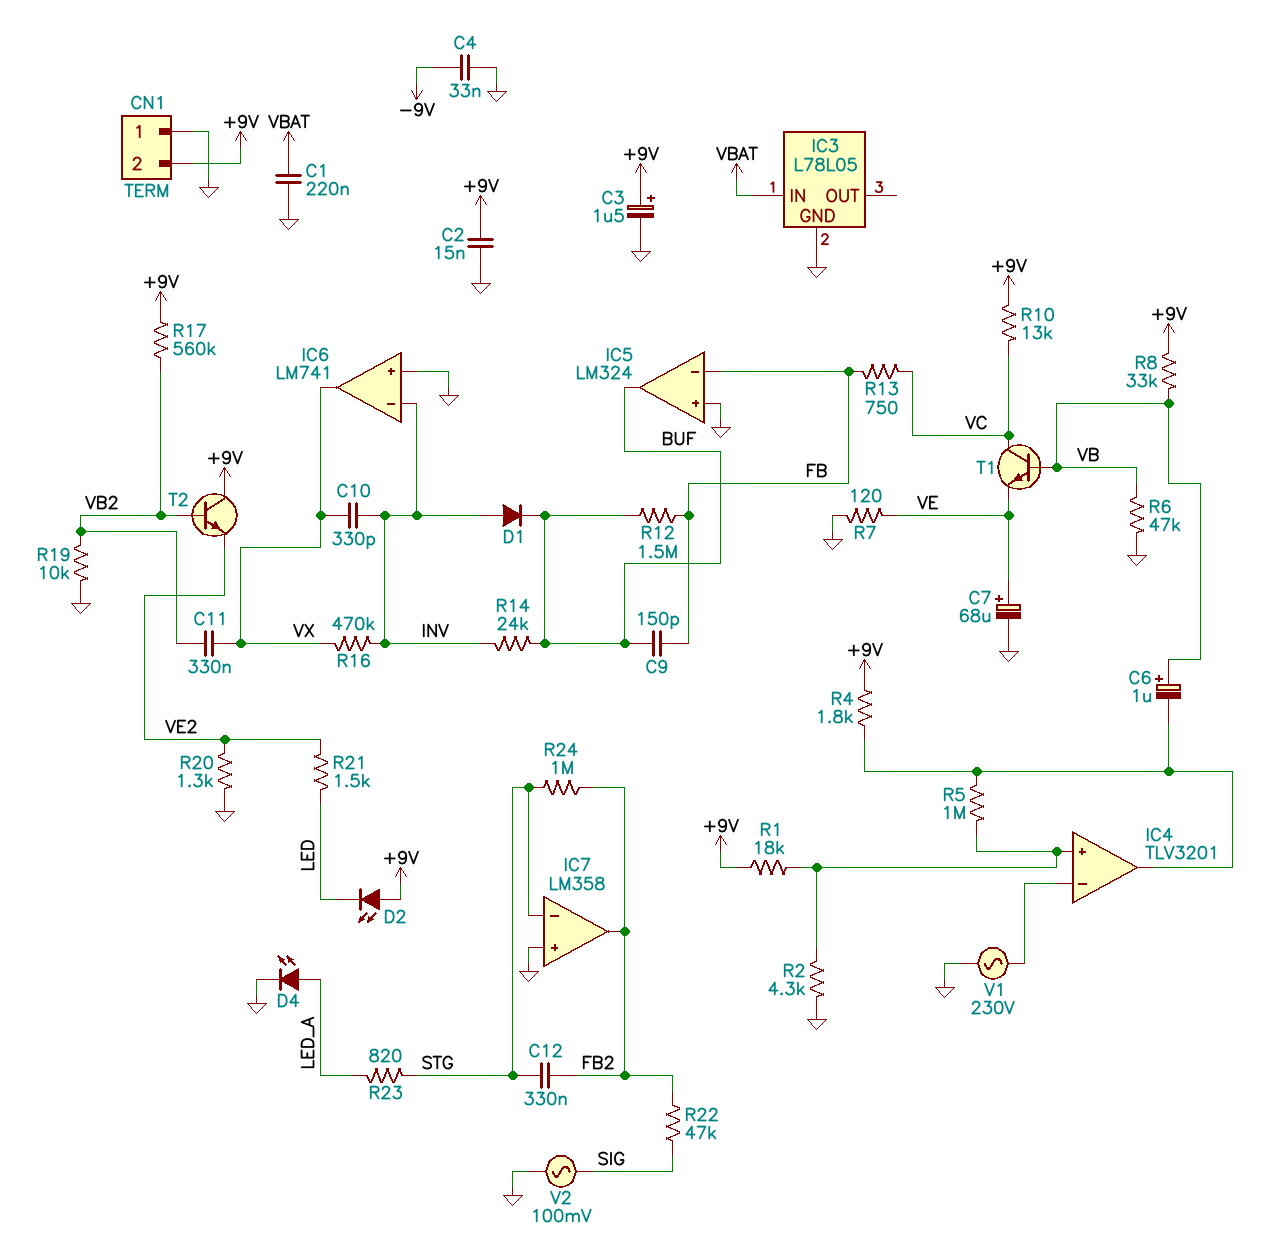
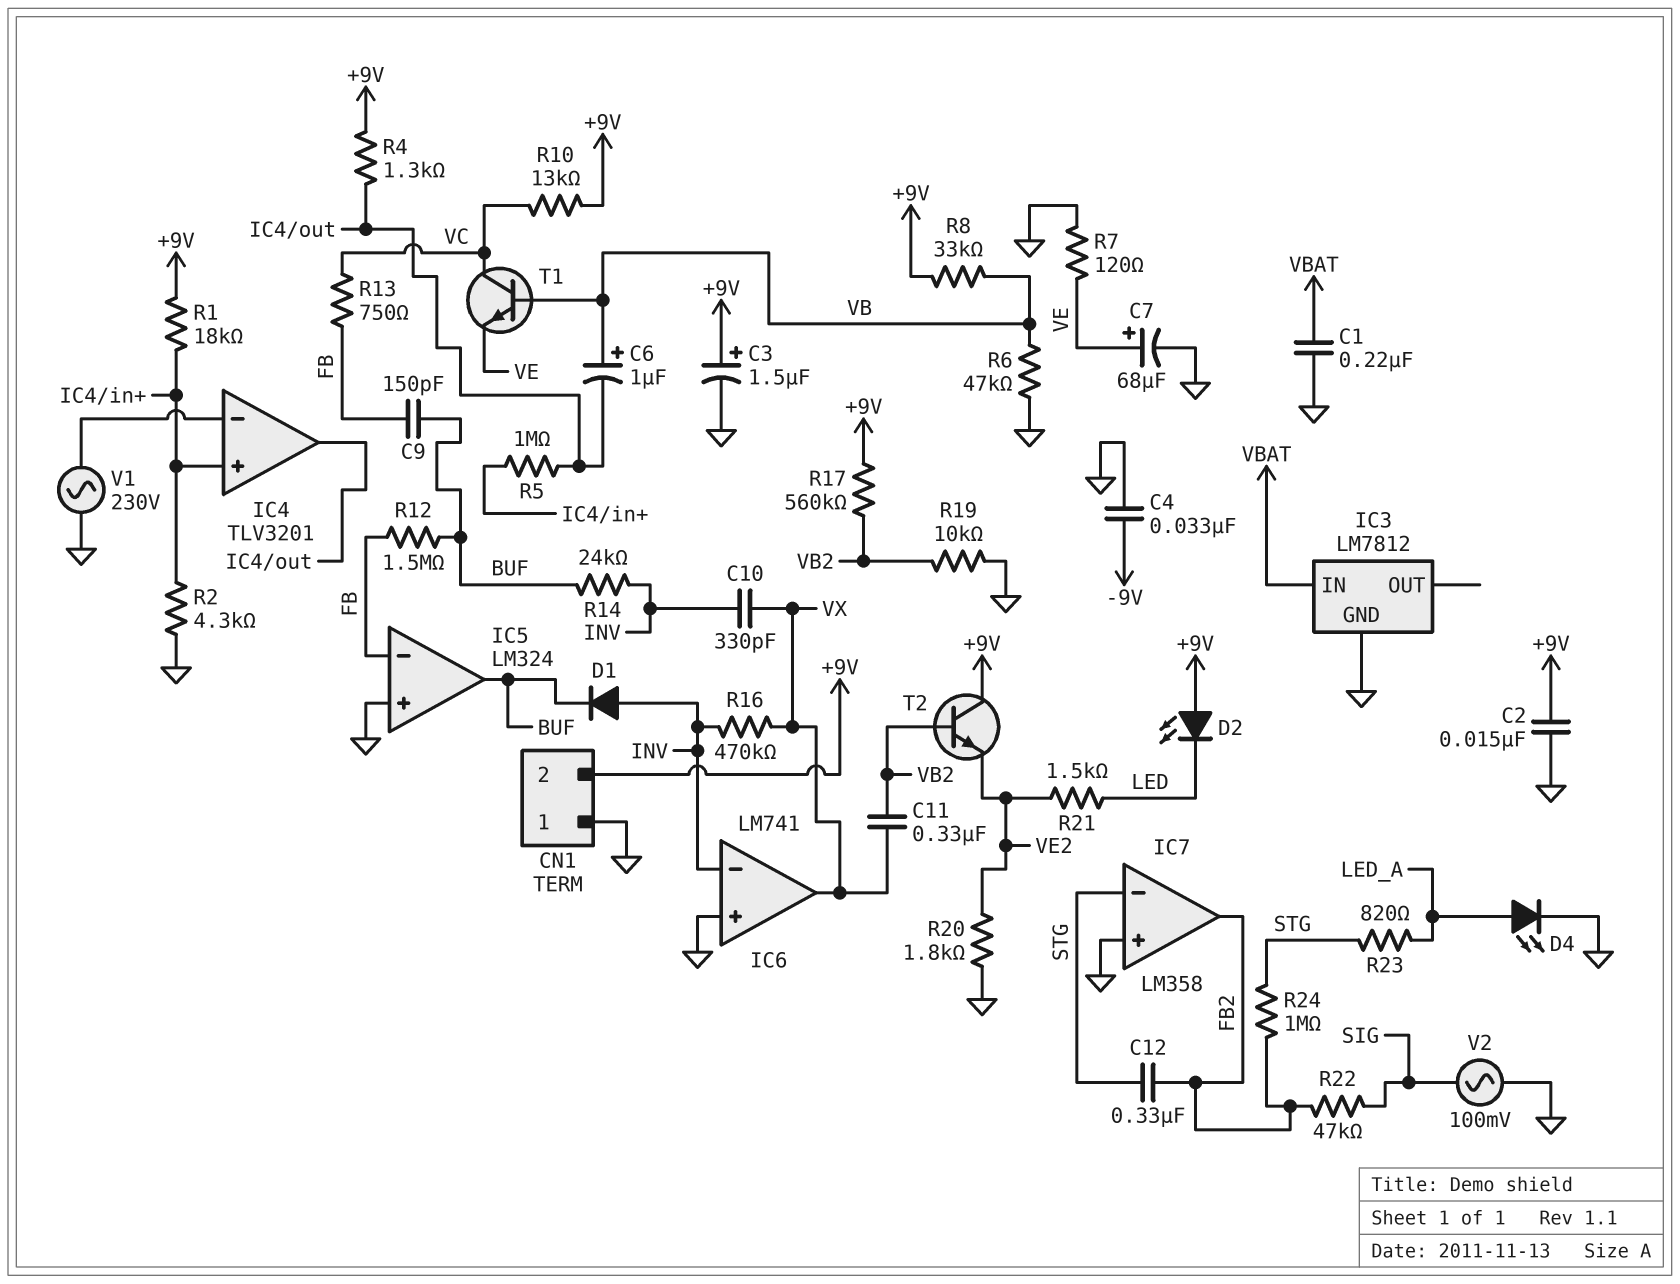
IC3: L78L05 -> LM7812
R4: 1.8k (+9V, IC4/out) -> 1.3k (+9V, IC4/out)
R20: 1.3k (GND, VE2) -> 1.8k (GND, VE2)

